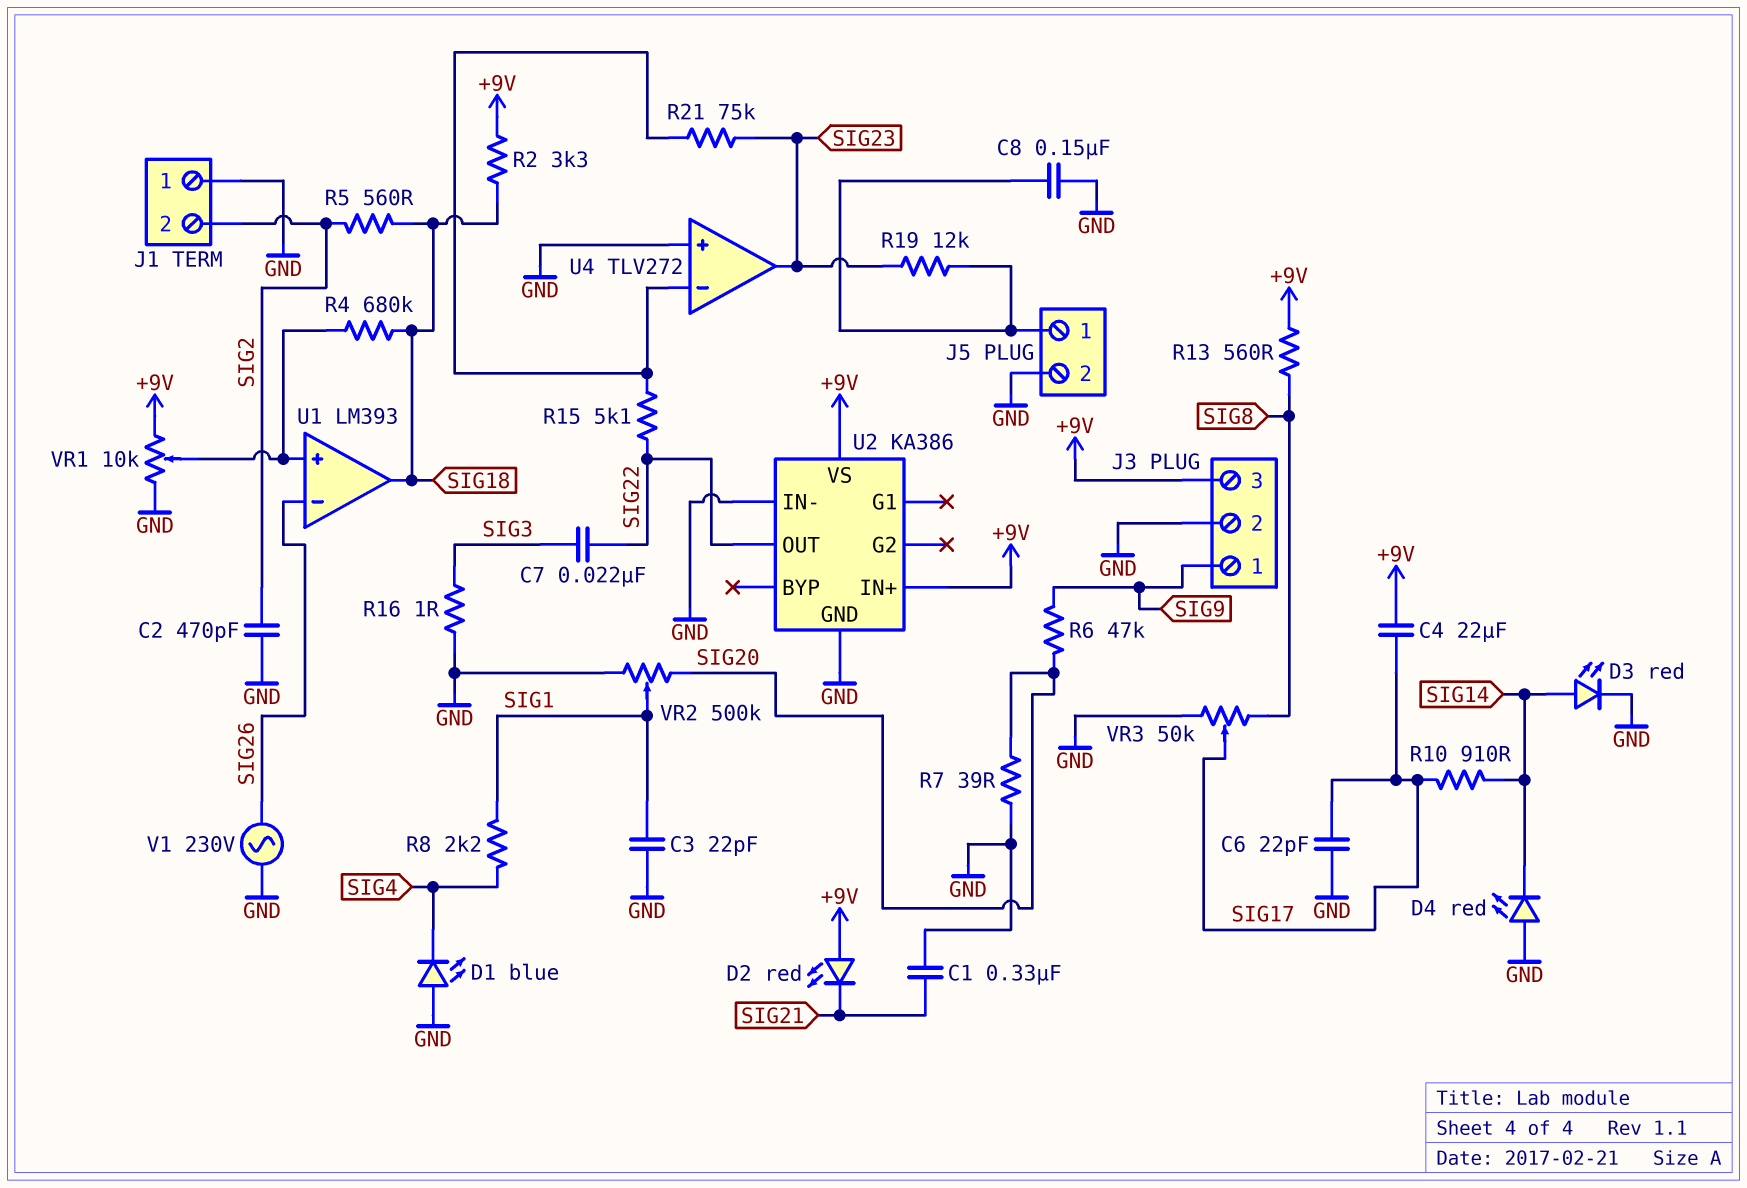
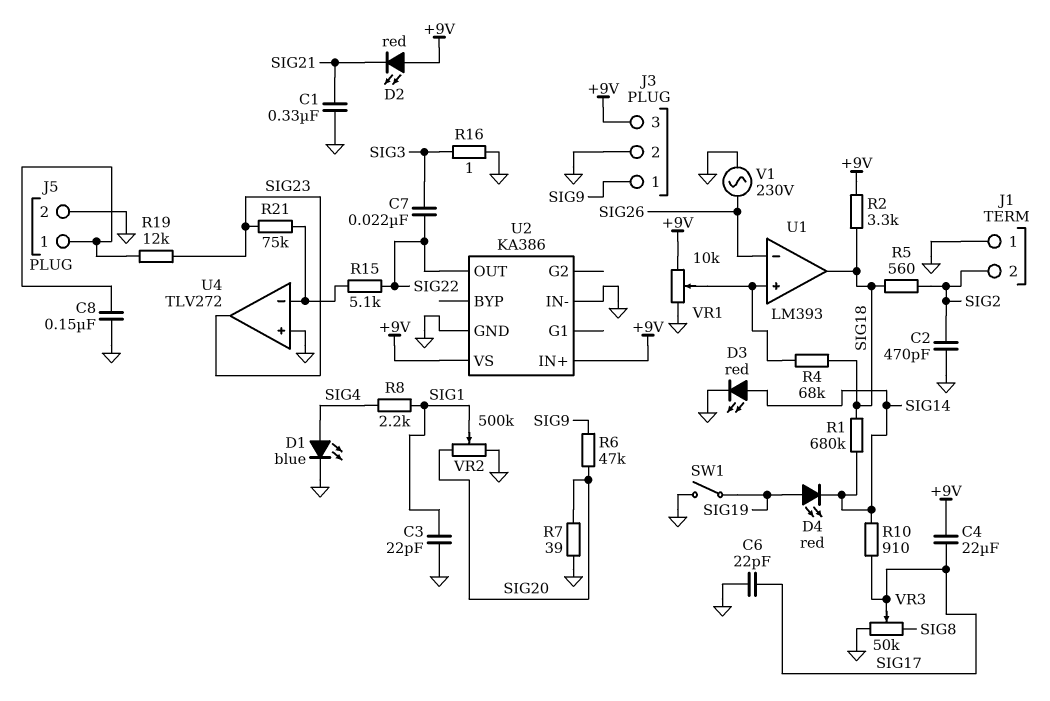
D1: LED blue (A GND, K SIG4) -> LED blue (A SIG4, K GND)
D4: LED red (A GND, K SIG14) -> LED red (A SIG19, K SIG14)
R1: none -> 680k (SIG14, SIG18)
R4: 680k (SIG18, U1/in+) -> 68k (SIG18, U1/in+)
R13: 560 (+9V, SIG8) -> none
SW1: none -> switch (GND, SIG19)

